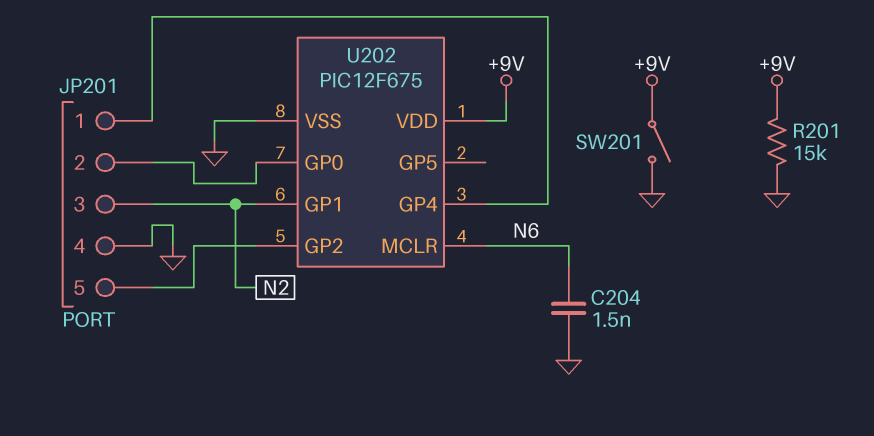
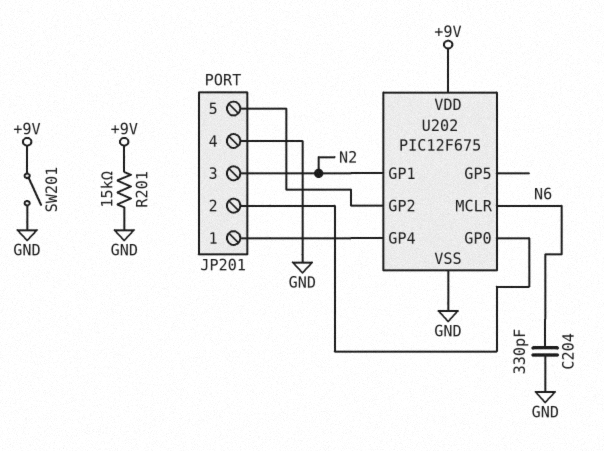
C204: 1.5nF (GND, N6) -> 330pF (GND, N6)

